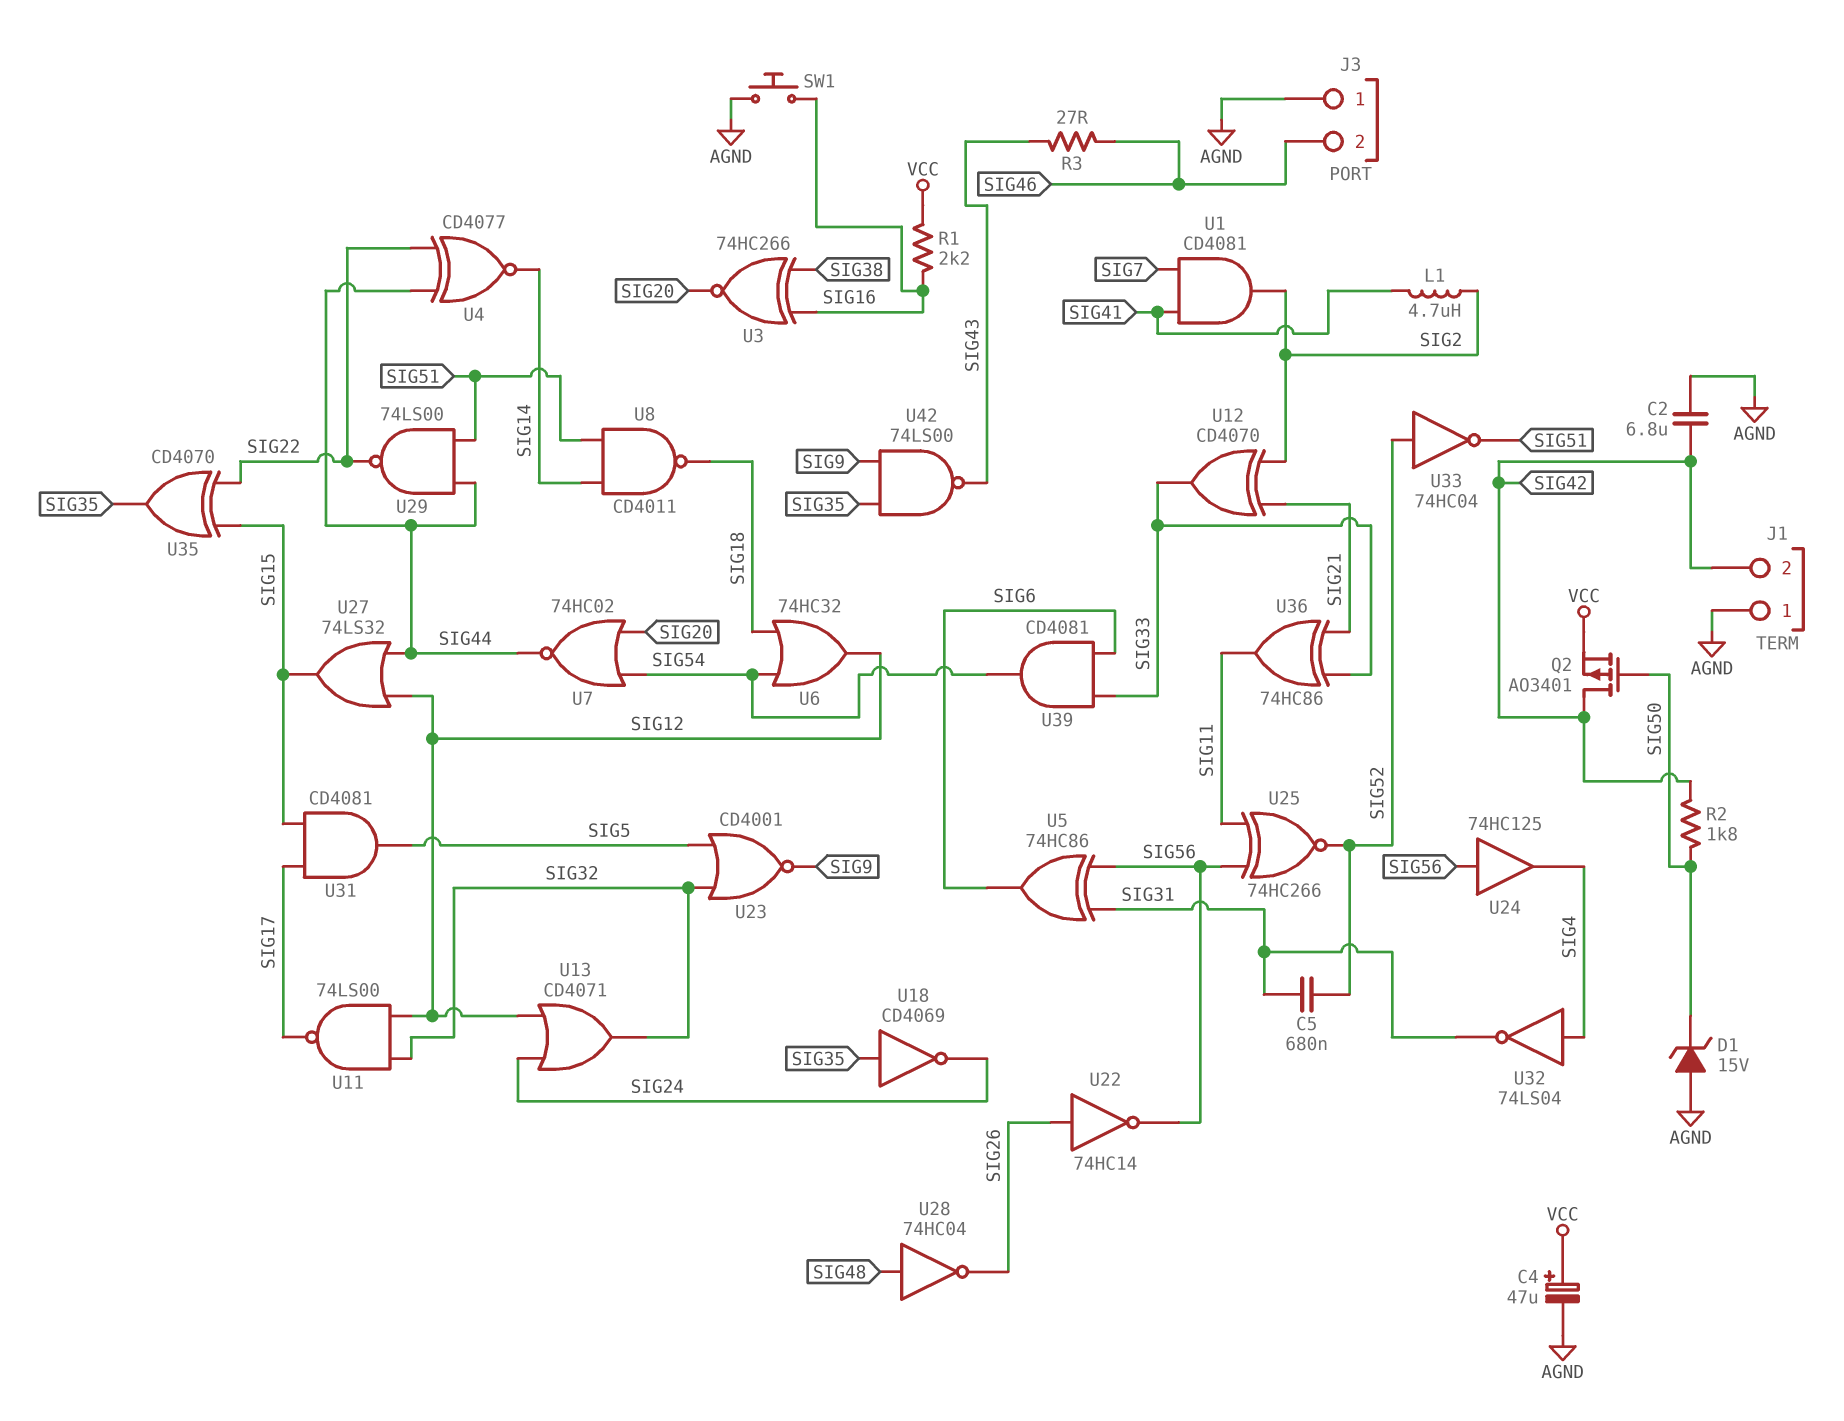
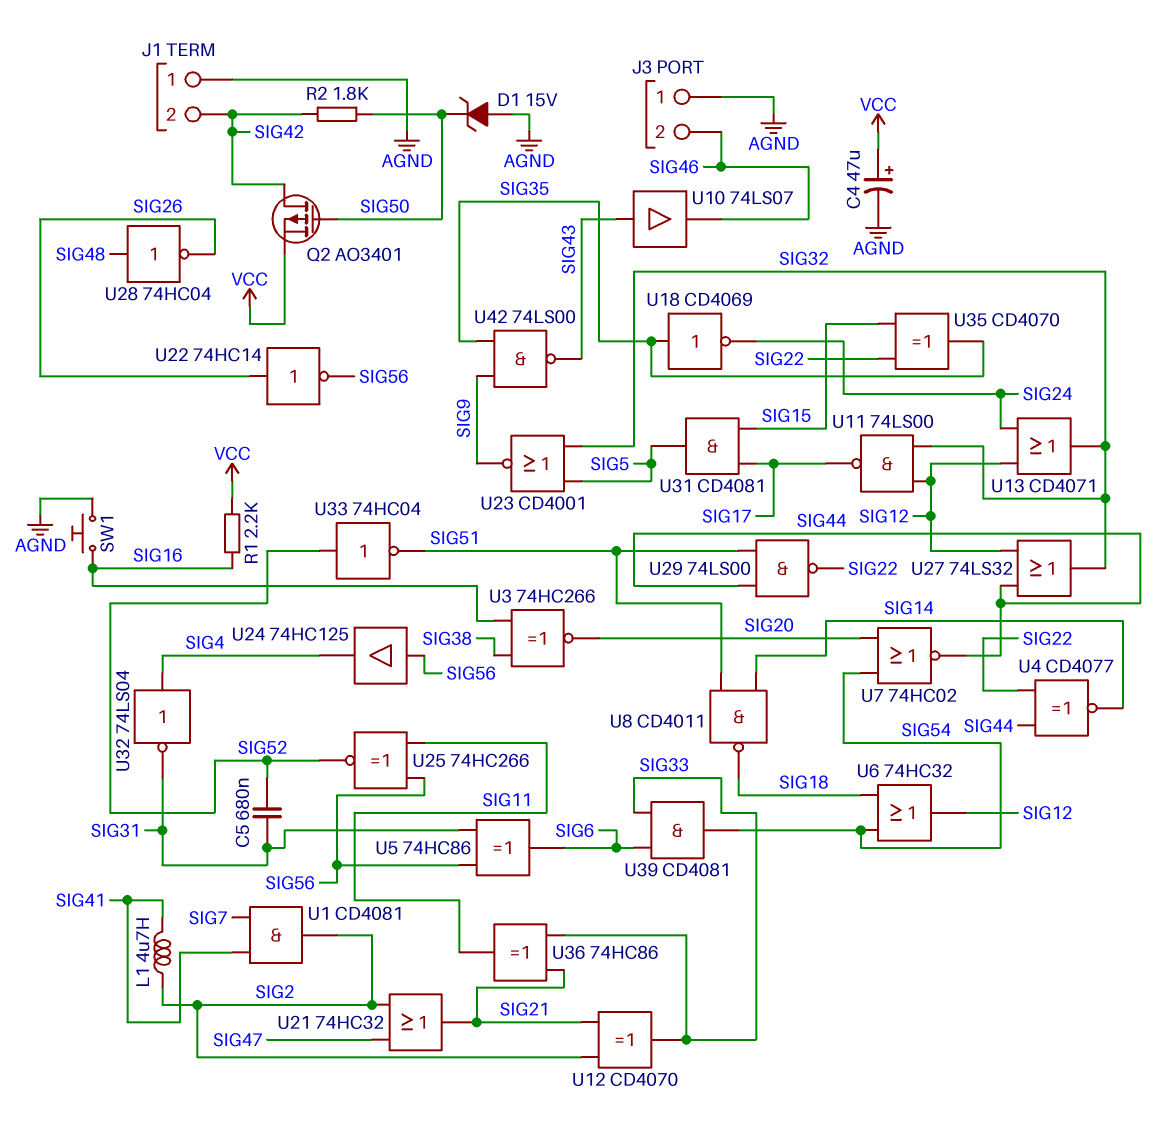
C2: 6.8uF (AGND, SIG42) -> none
R3: 27 (SIG43, SIG46) -> none
U10: none -> buffer 74LS07 (in SIG43, out SIG46)
U21: none -> OR 74HC32 (in SIG2, in SIG47, out SIG21)
U27: OR 74LS32 (in SIG12, in SIG44, out SIG15) -> OR 74LS32 (in SIG12, in SIG44, out SIG32)

